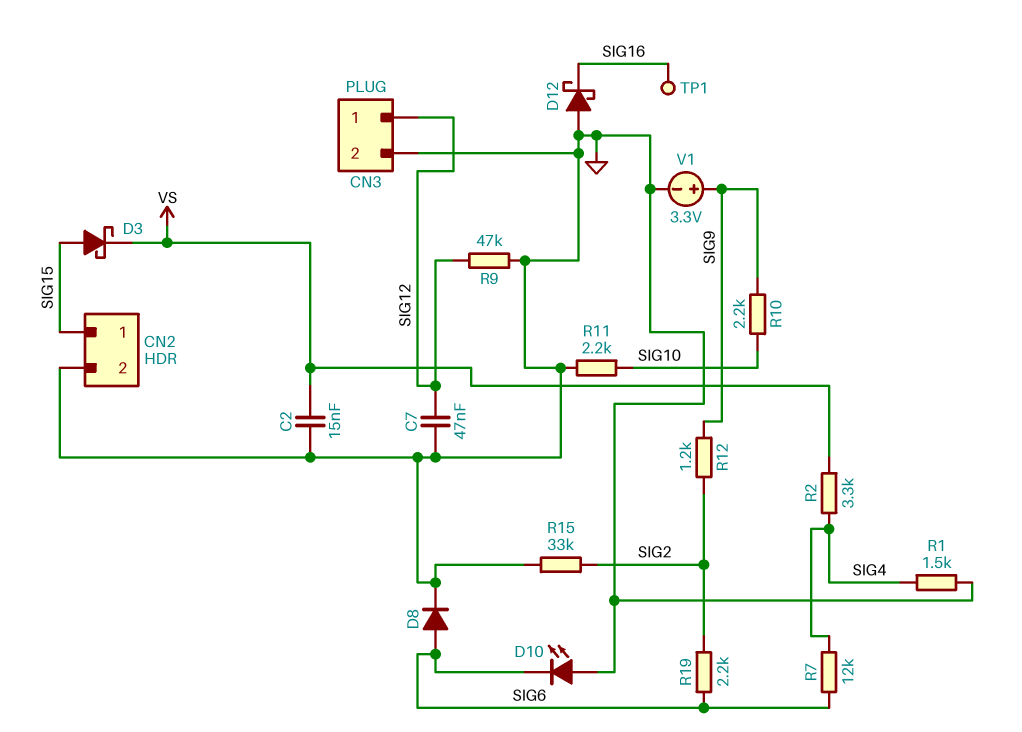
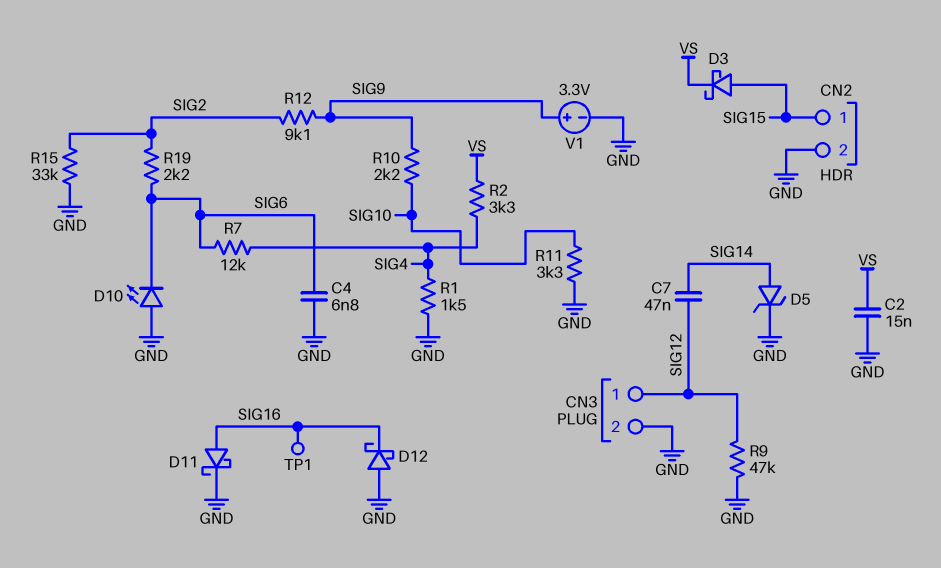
C4: none -> 6.8nF (GND, SIG6)
C7: 47nF (GND, SIG12) -> 47nF (SIG12, SIG14)
D5: none -> zener (A SIG14, K GND)
D8: diode (A SIG6, K GND) -> none
D11: none -> schottky (A SIG16, K GND)
R11: 2.2k (GND, SIG10) -> 3.3k (GND, SIG10)
R12: 1.2k (SIG2, SIG9) -> 9.1k (SIG2, SIG9)

